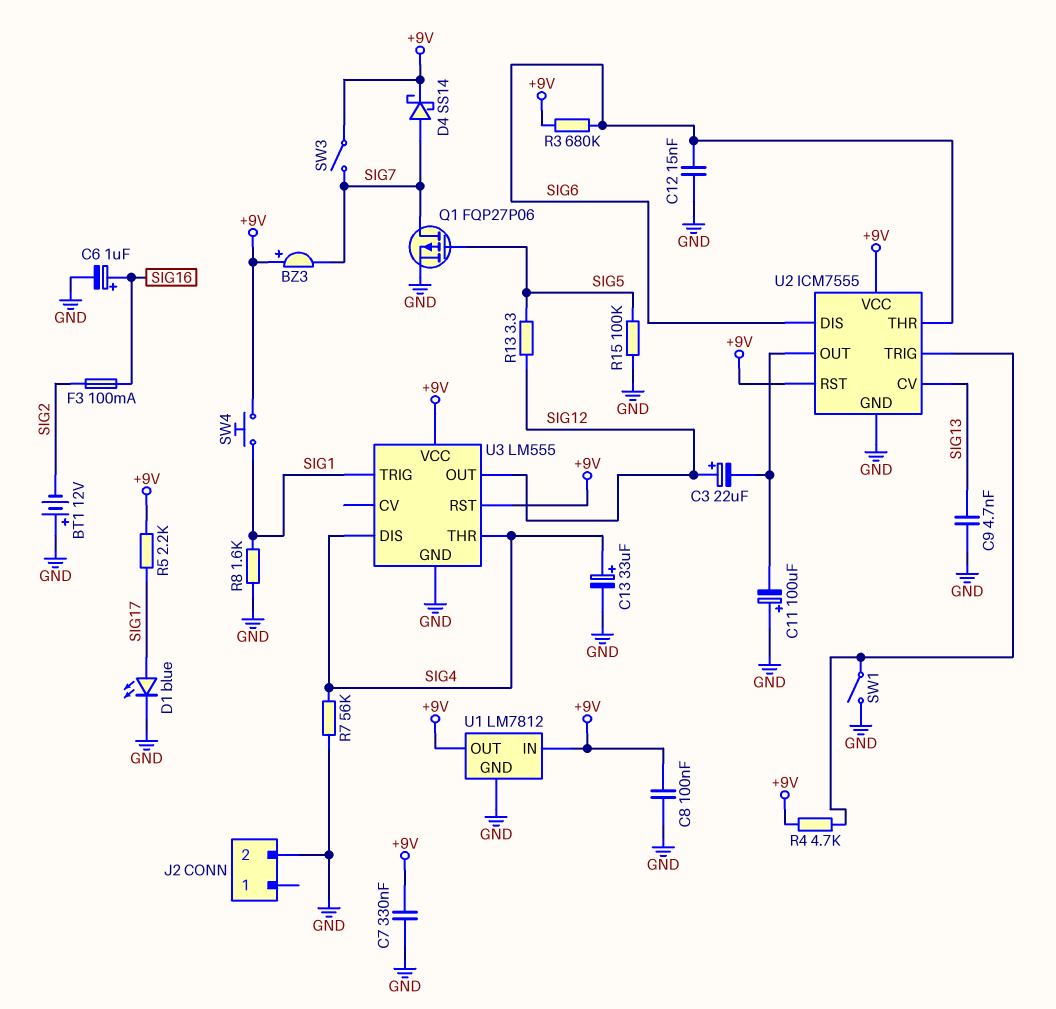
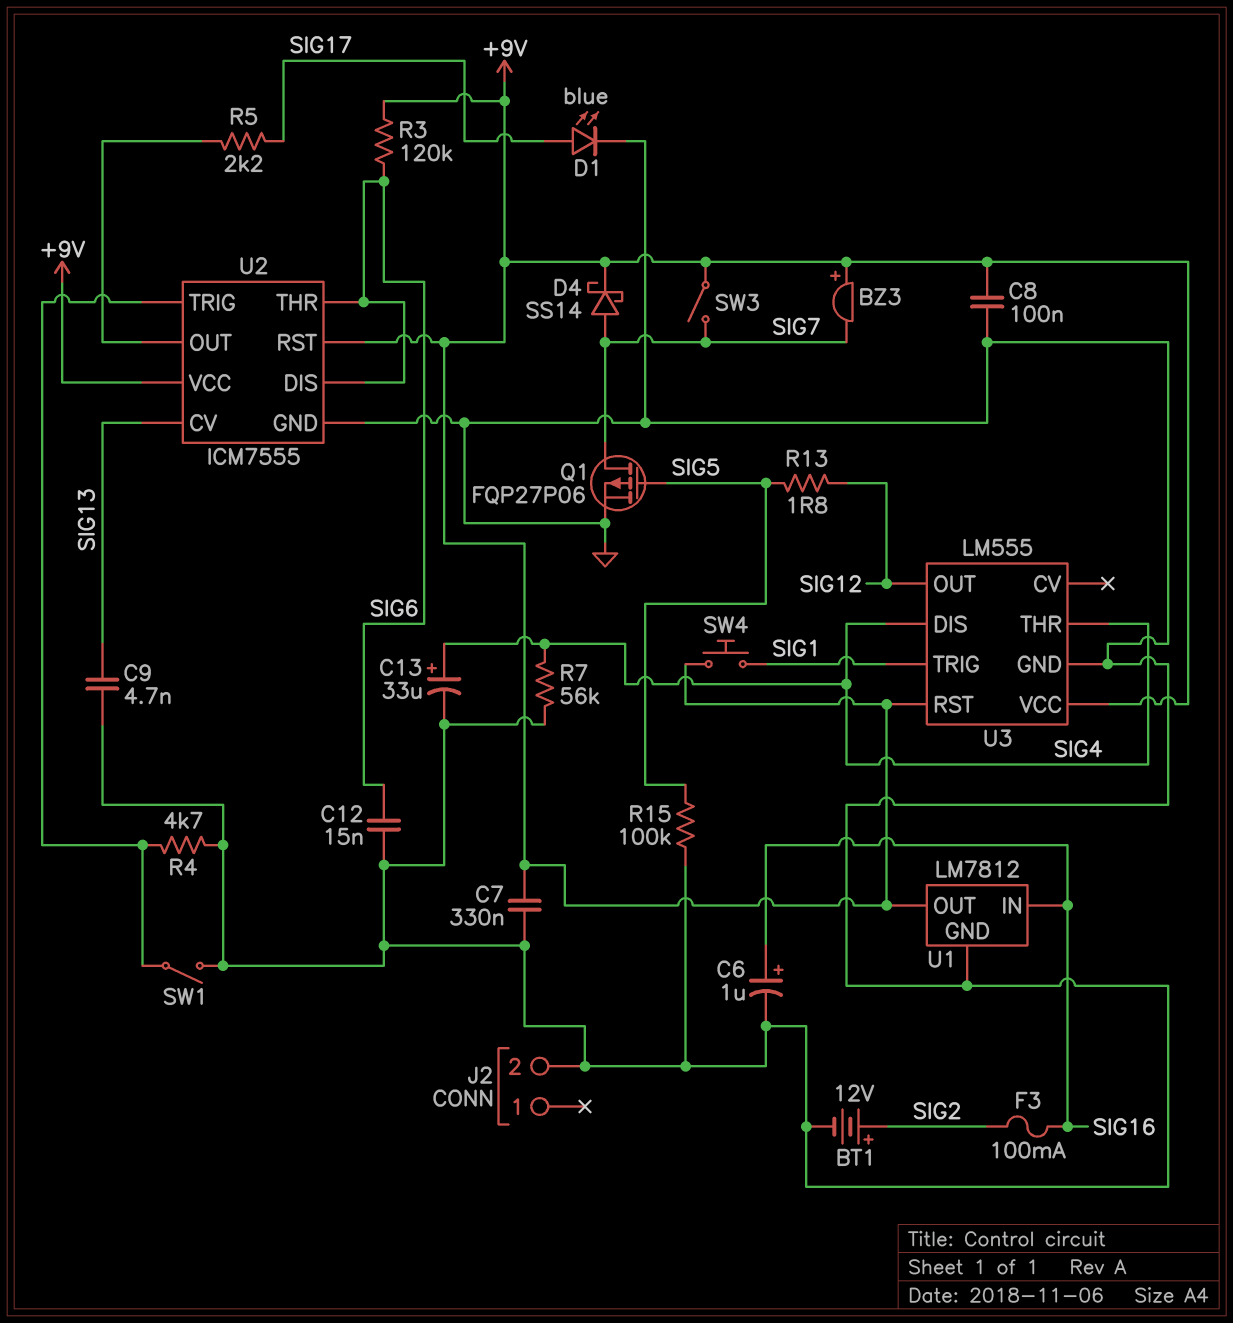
BT1: 12V (plus GND, minus SIG2) -> 12V (plus SIG2, minus GND)
C3: 22uF (plus SIG12, minus U2/OUT) -> none
C11: 100uF (plus GND, minus U2/OUT) -> none
R3: 680k (+9V, SIG6) -> 120k (+9V, SIG6)
R4: 4.7k (+9V, U2/TRIG) -> 4.7k (GND, U2/TRIG)
R5: 2.2k (+9V, SIG17) -> 2.2k (SIG17, U2/OUT)
R8: 1.6k (GND, SIG1) -> none
R13: 3.3 (SIG5, SIG12) -> 1.8 (SIG5, SIG12)
U1 pin IN: +9V -> SIG16

